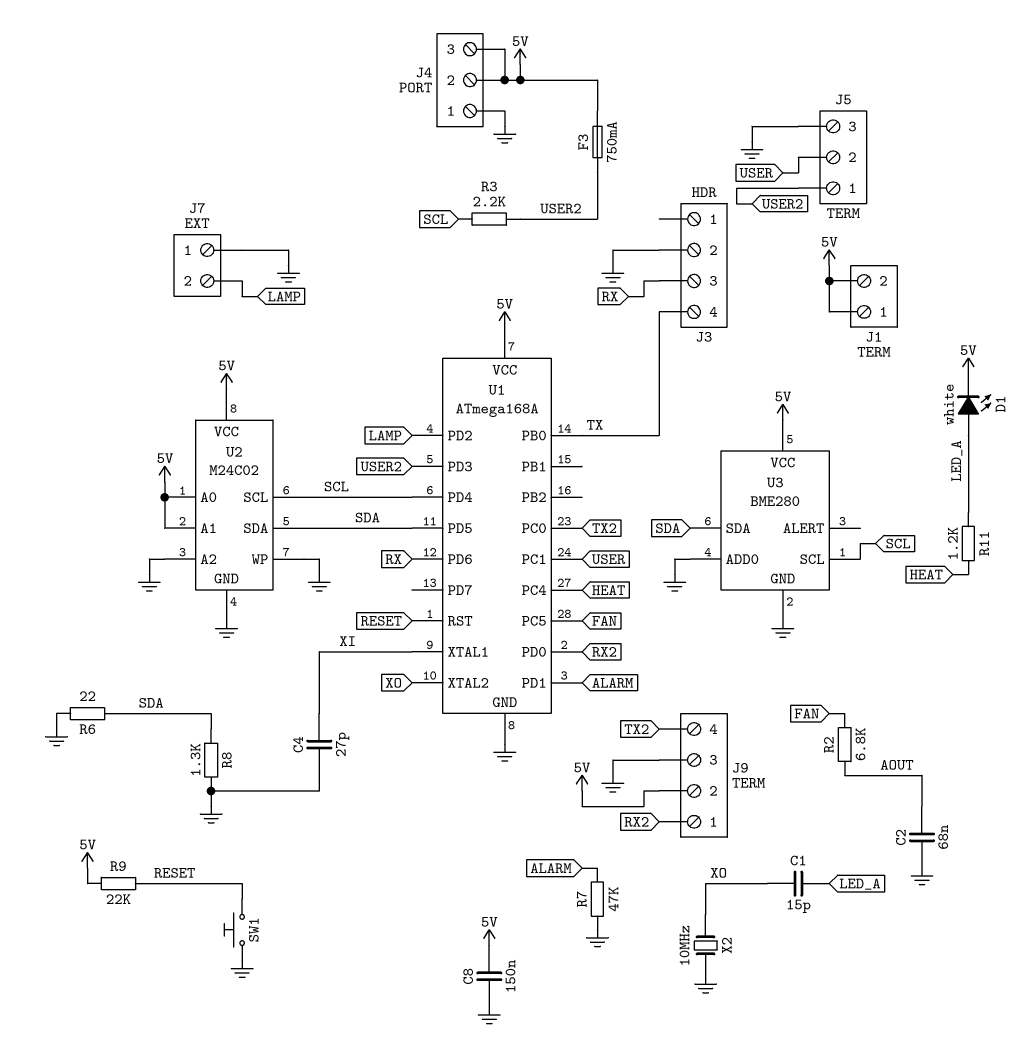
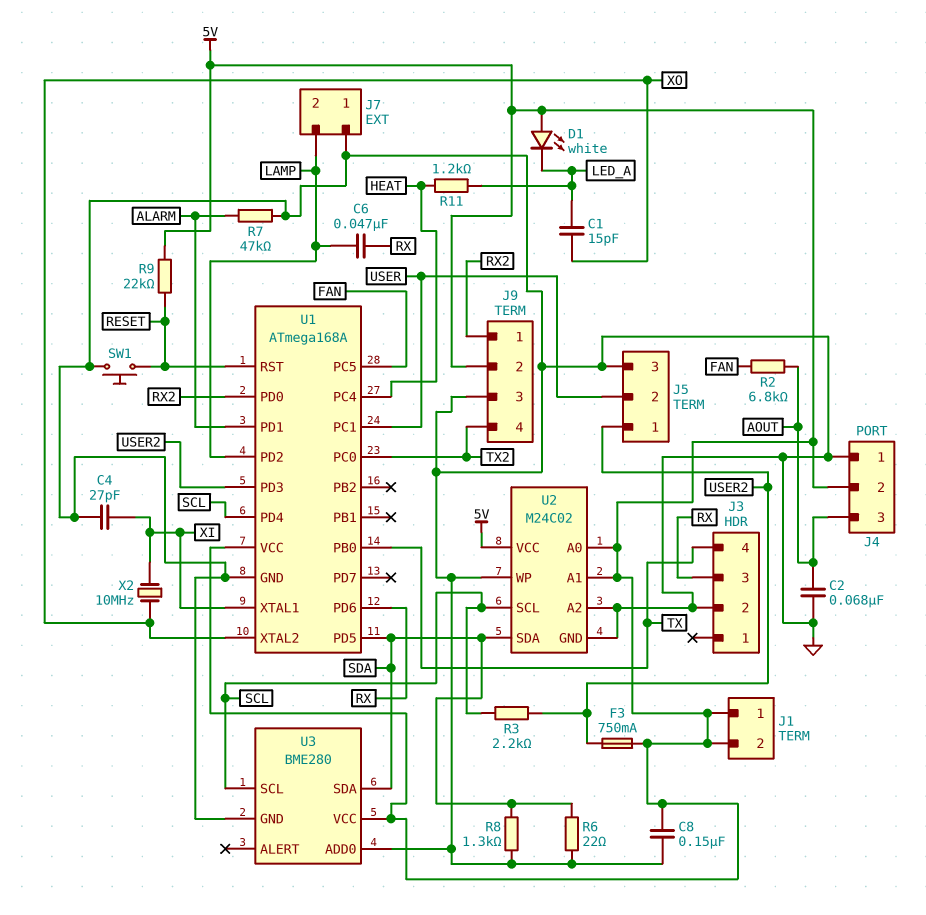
C6: none -> 47nF (LAMP, RX)
D1: LED white (A LED_A, K 5V) -> LED white (A 5V, K LED_A)
J4 pin 3: 5V -> AOUT
X2: 10MHz (GND, XO) -> 10MHz (XI, XO)

